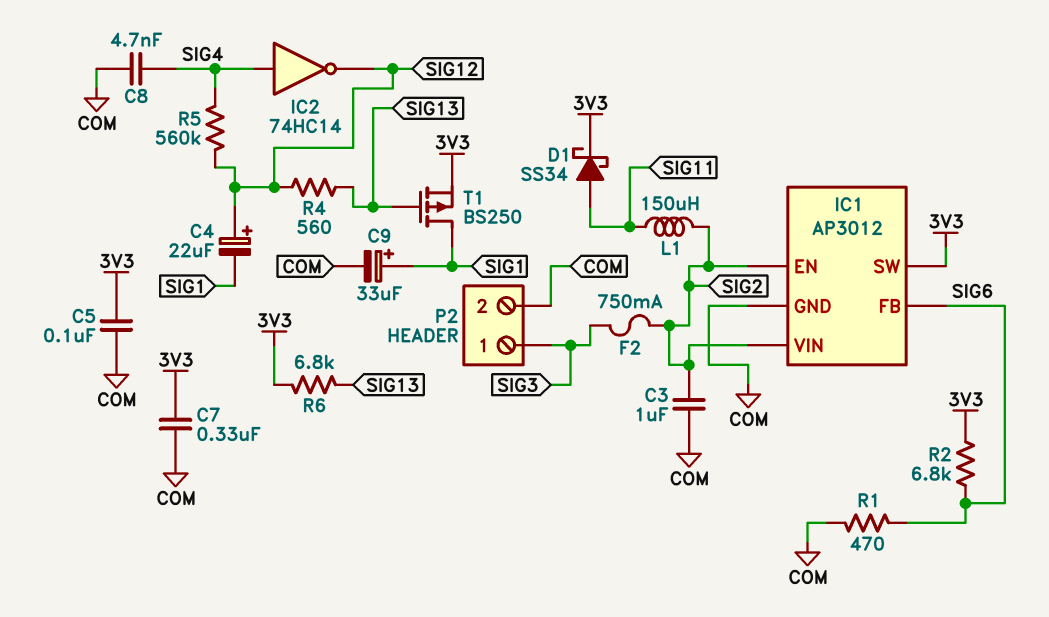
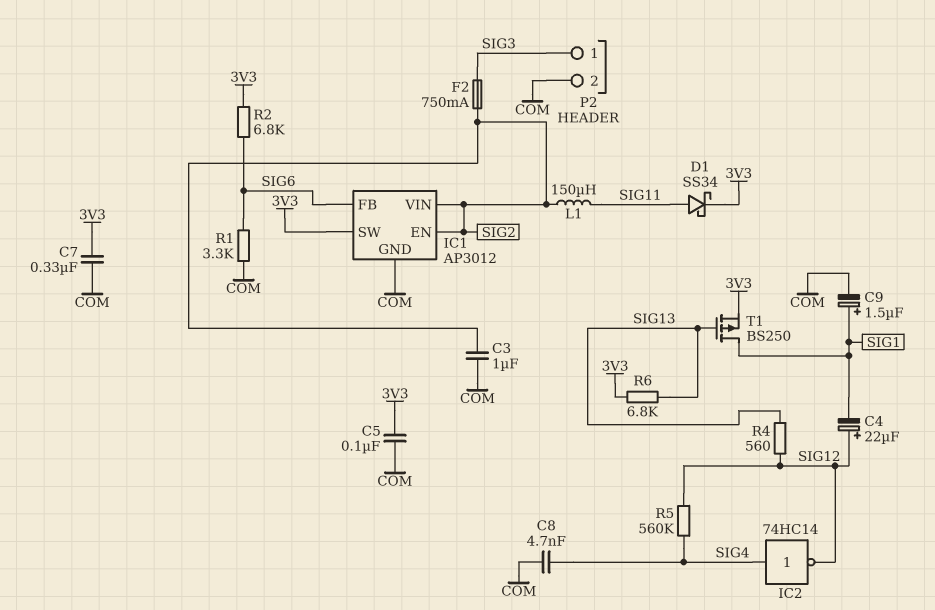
C9: 33uF (plus SIG1, minus COM) -> 1.5uF (plus SIG1, minus COM)
R1: 470 (COM, SIG6) -> 3.3k (COM, SIG6)

